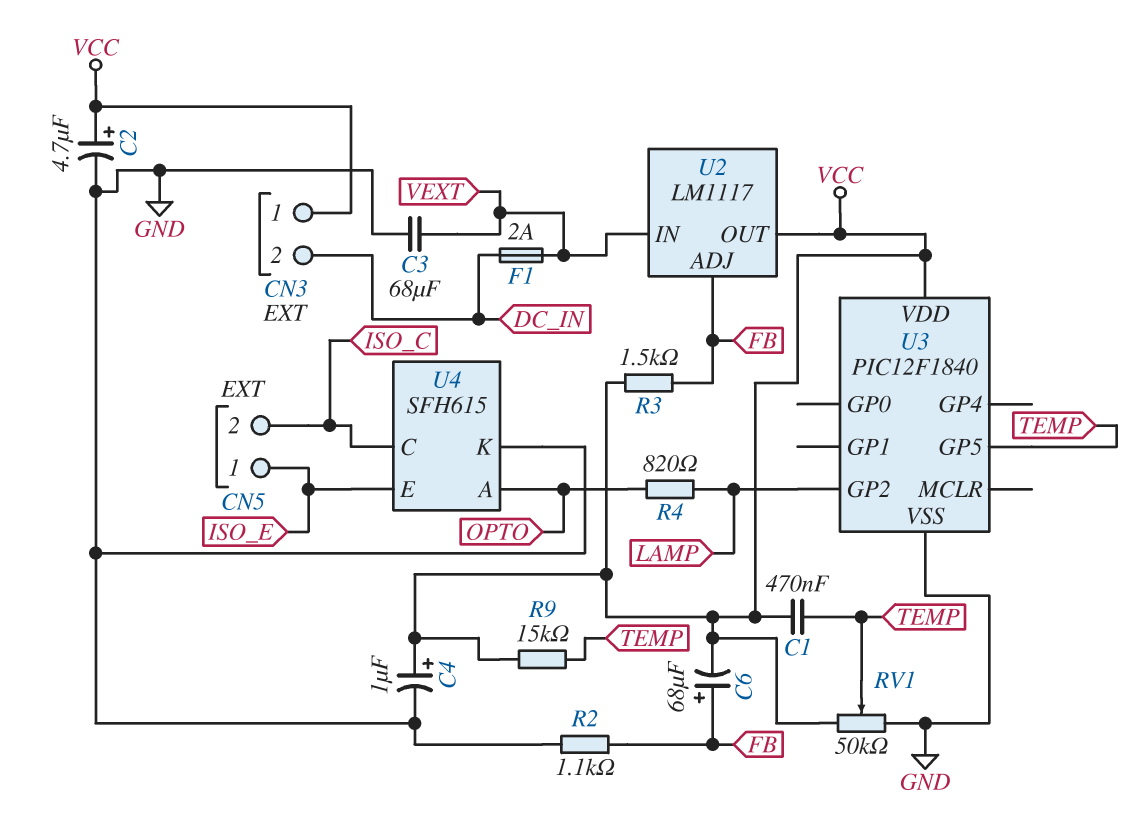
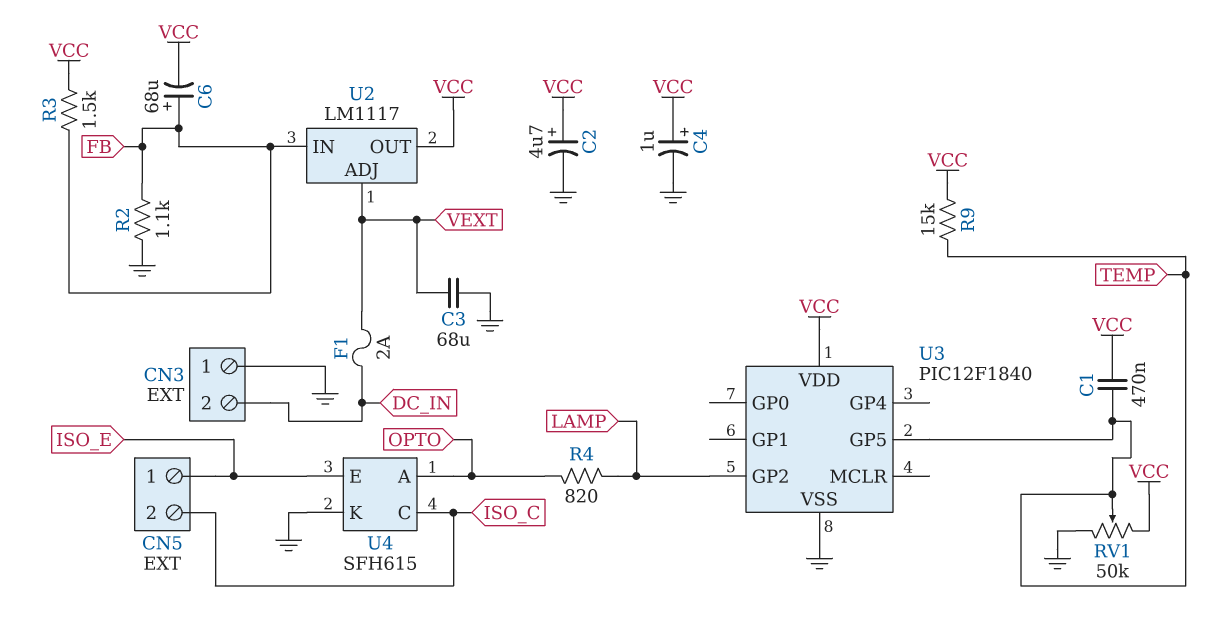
CN3 pin 1: VCC -> GND
U2 pin ADJ: FB -> VEXT
U2 pin IN: VEXT -> FB

